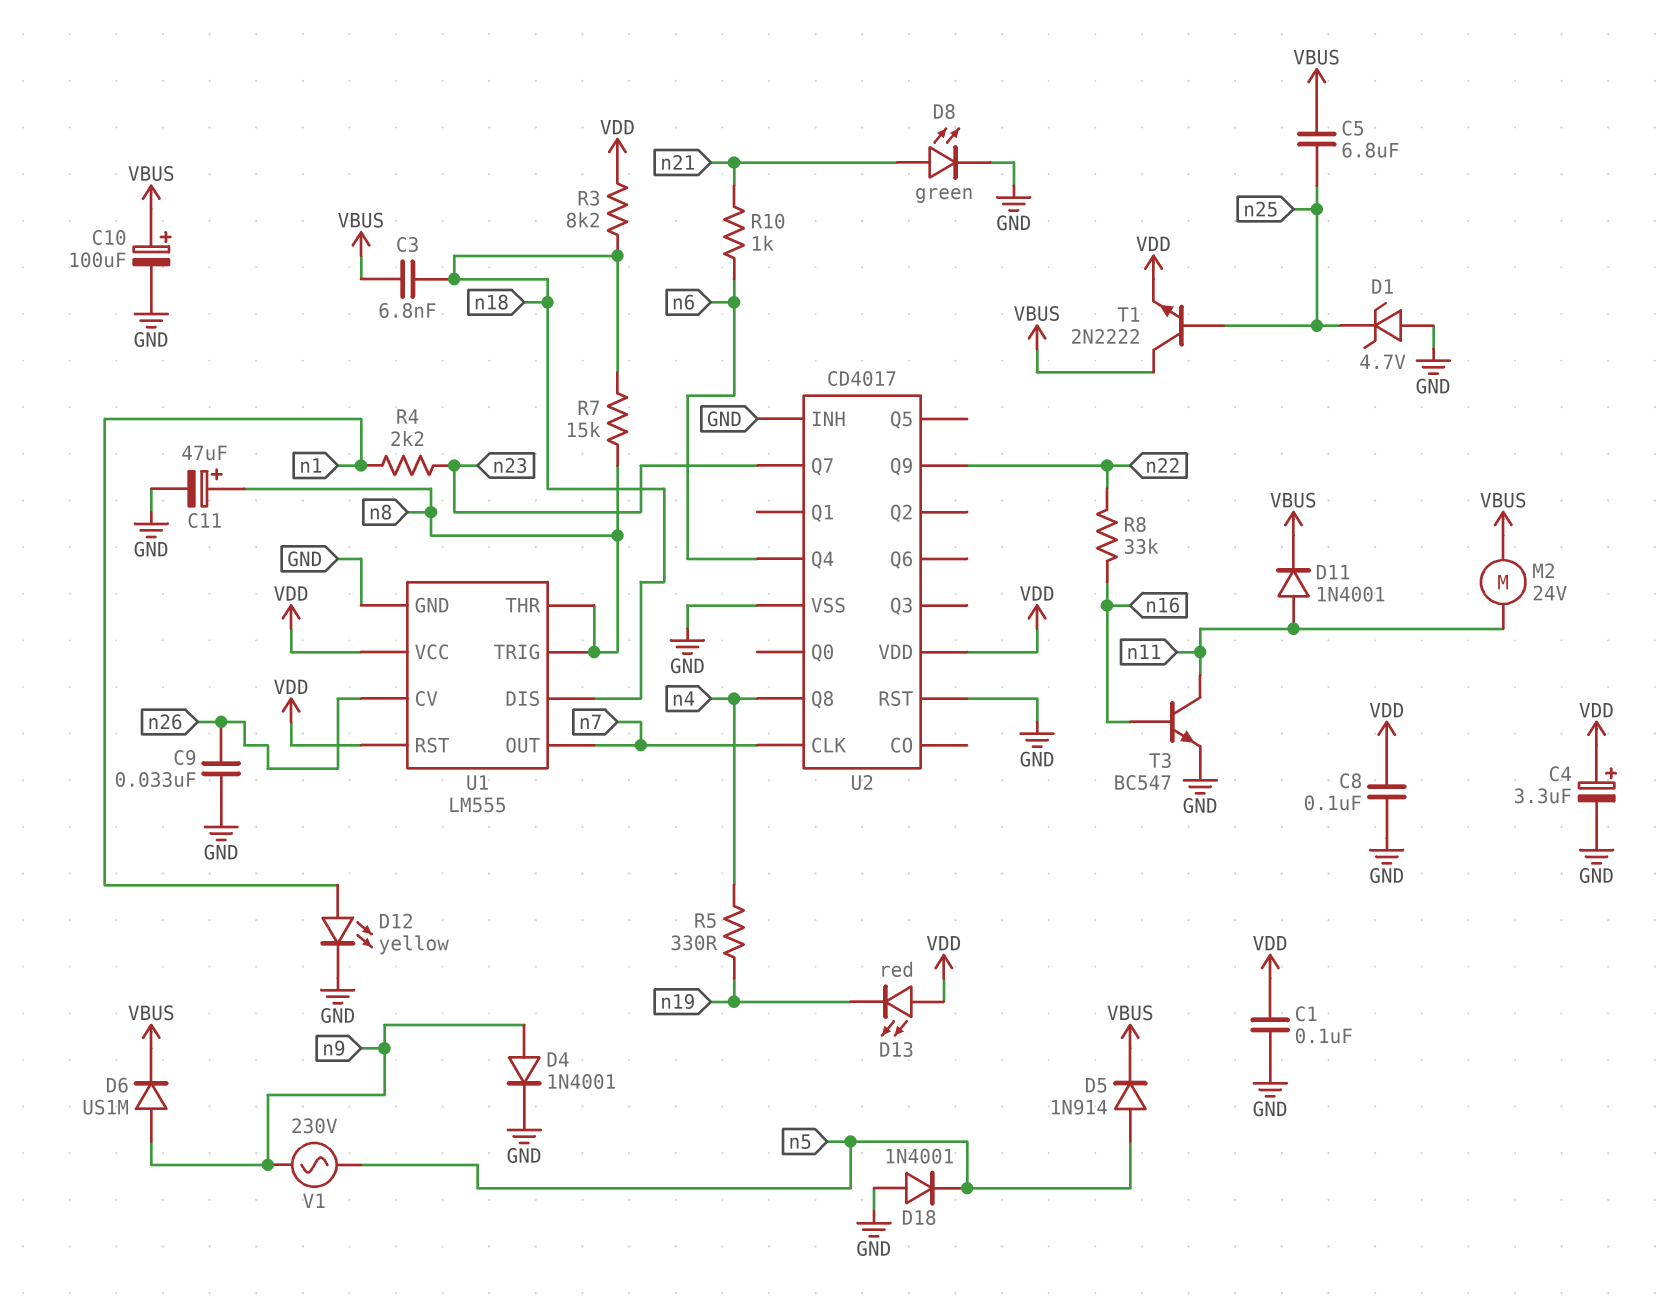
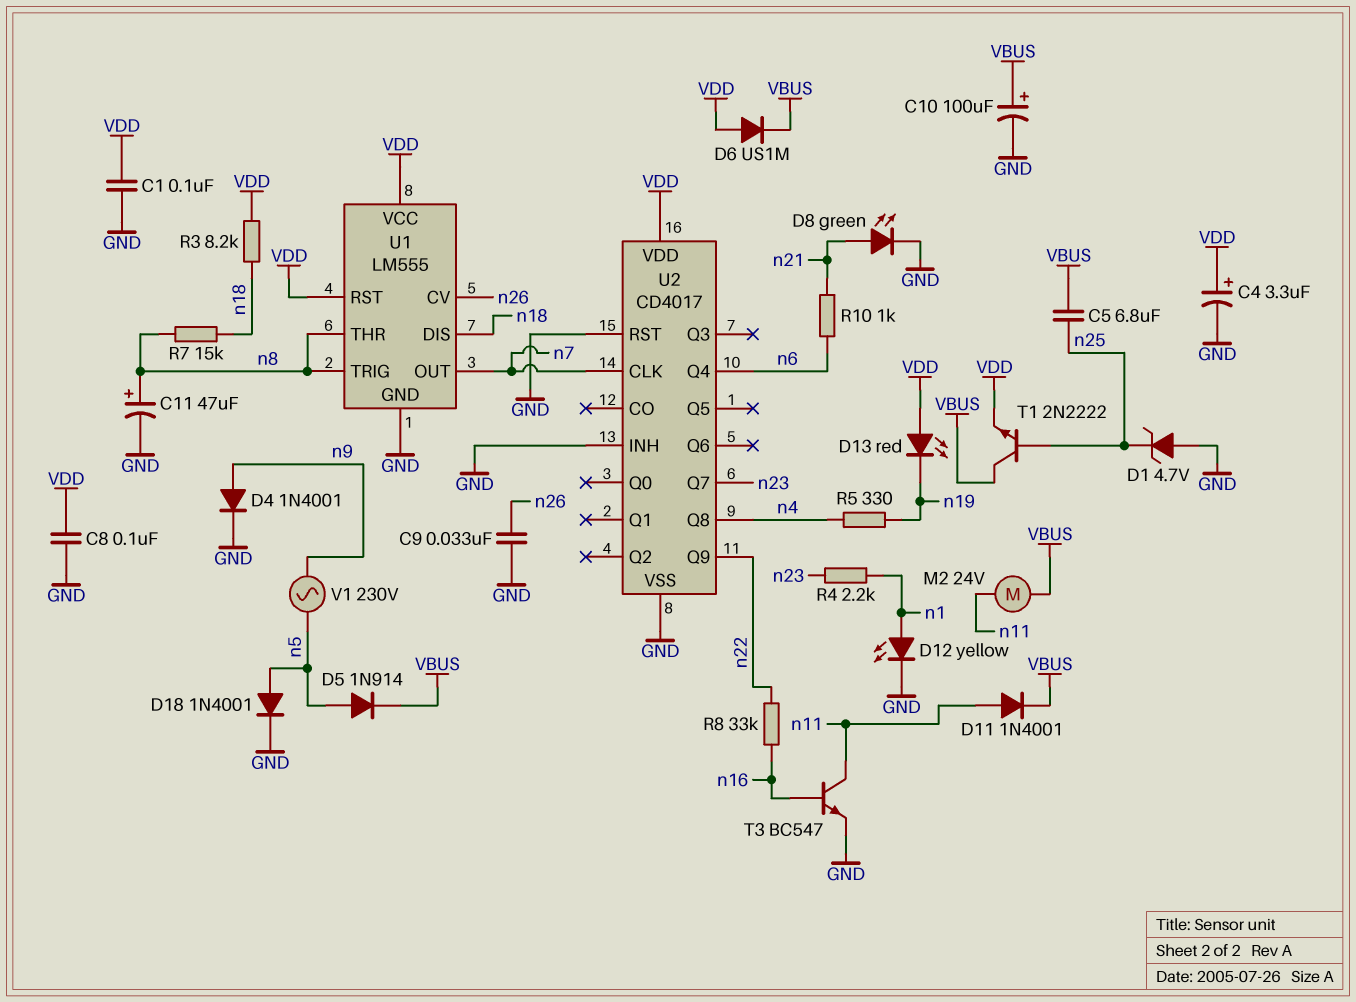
C3: 6.8nF (VBUS, n18) -> none
D6: diode US1M (A n9, K VBUS) -> diode US1M (A VDD, K VBUS)
D18: diode 1N4001 (A GND, K n5) -> diode 1N4001 (A n5, K GND)

